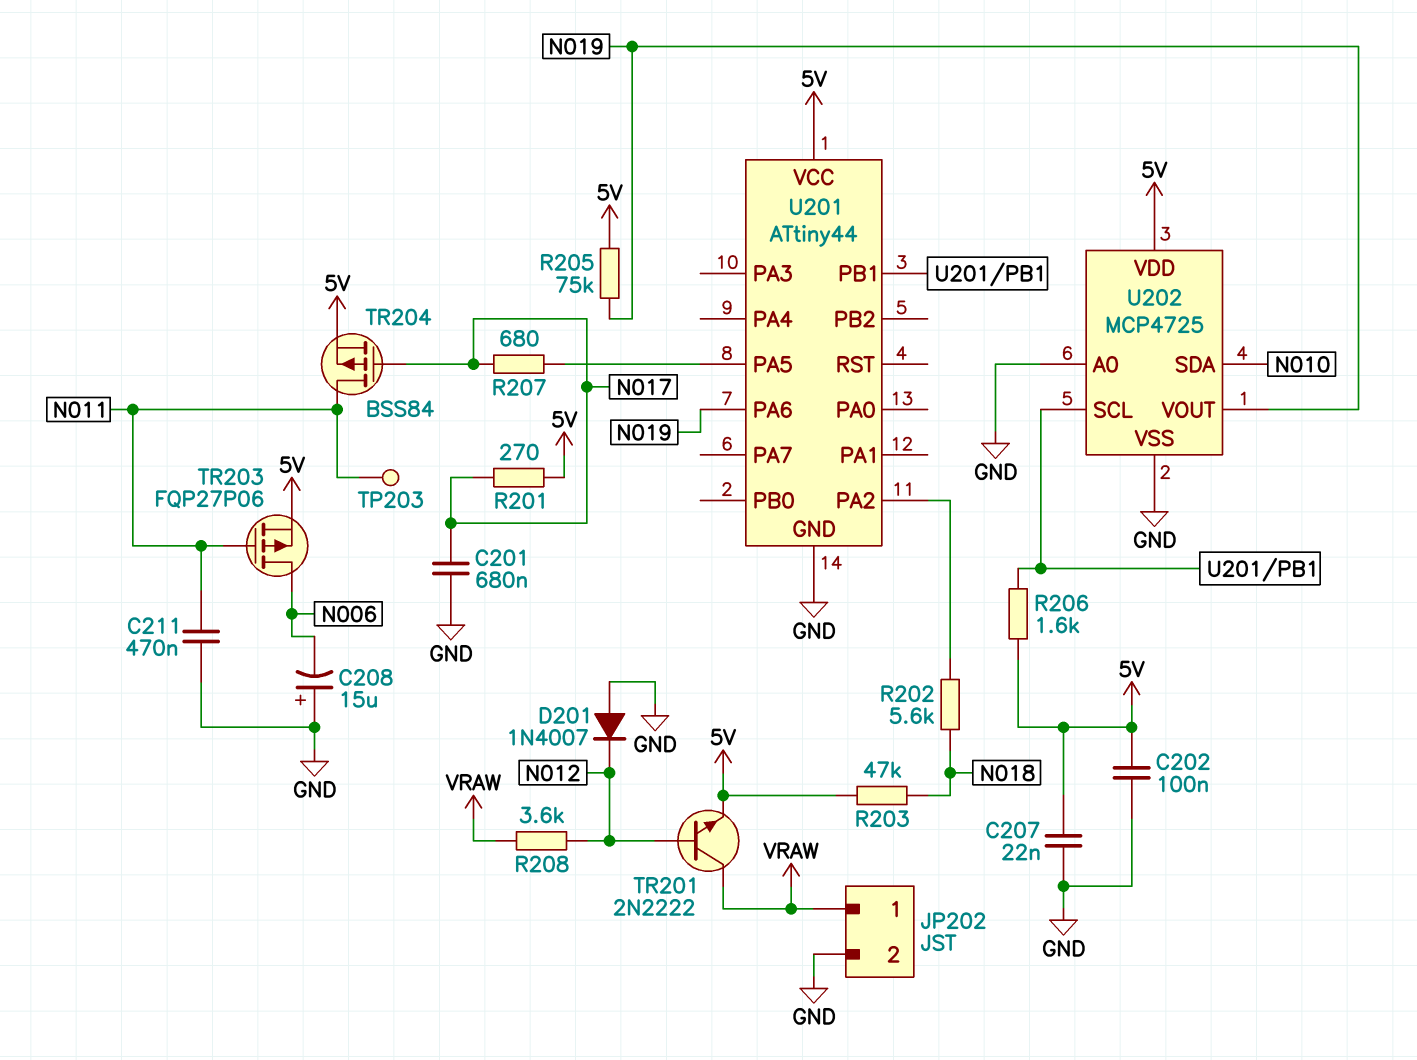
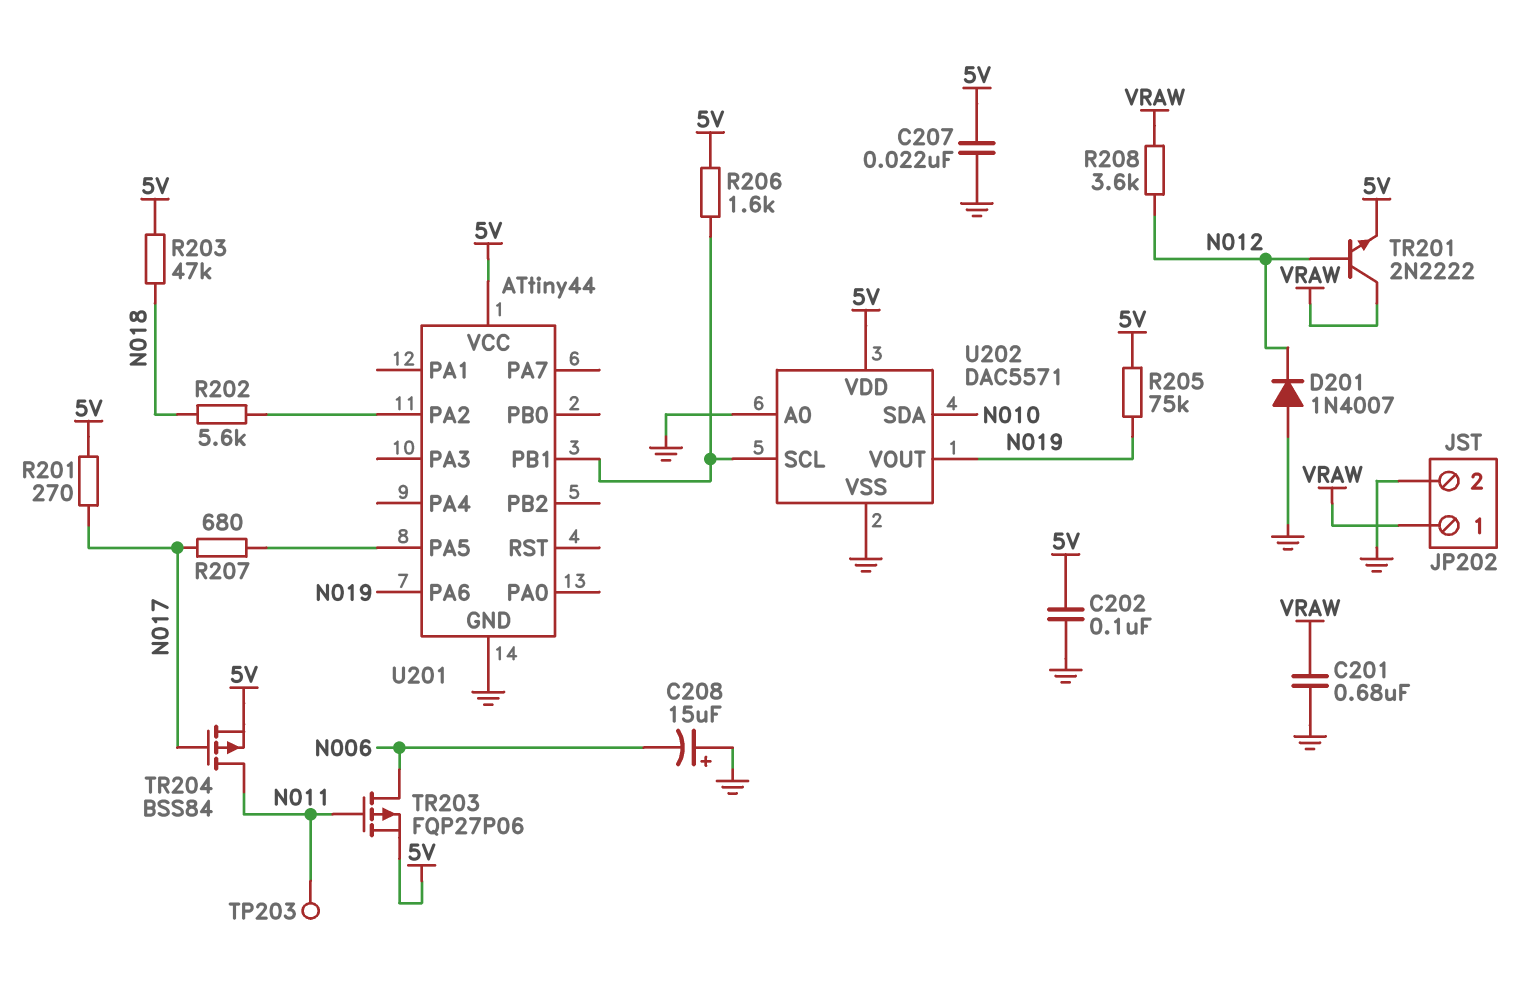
C201: 680nF (GND, N017) -> 680nF (GND, VRAW)
C211: 470nF (GND, N011) -> none
U202: MCP4725 -> DAC5571

